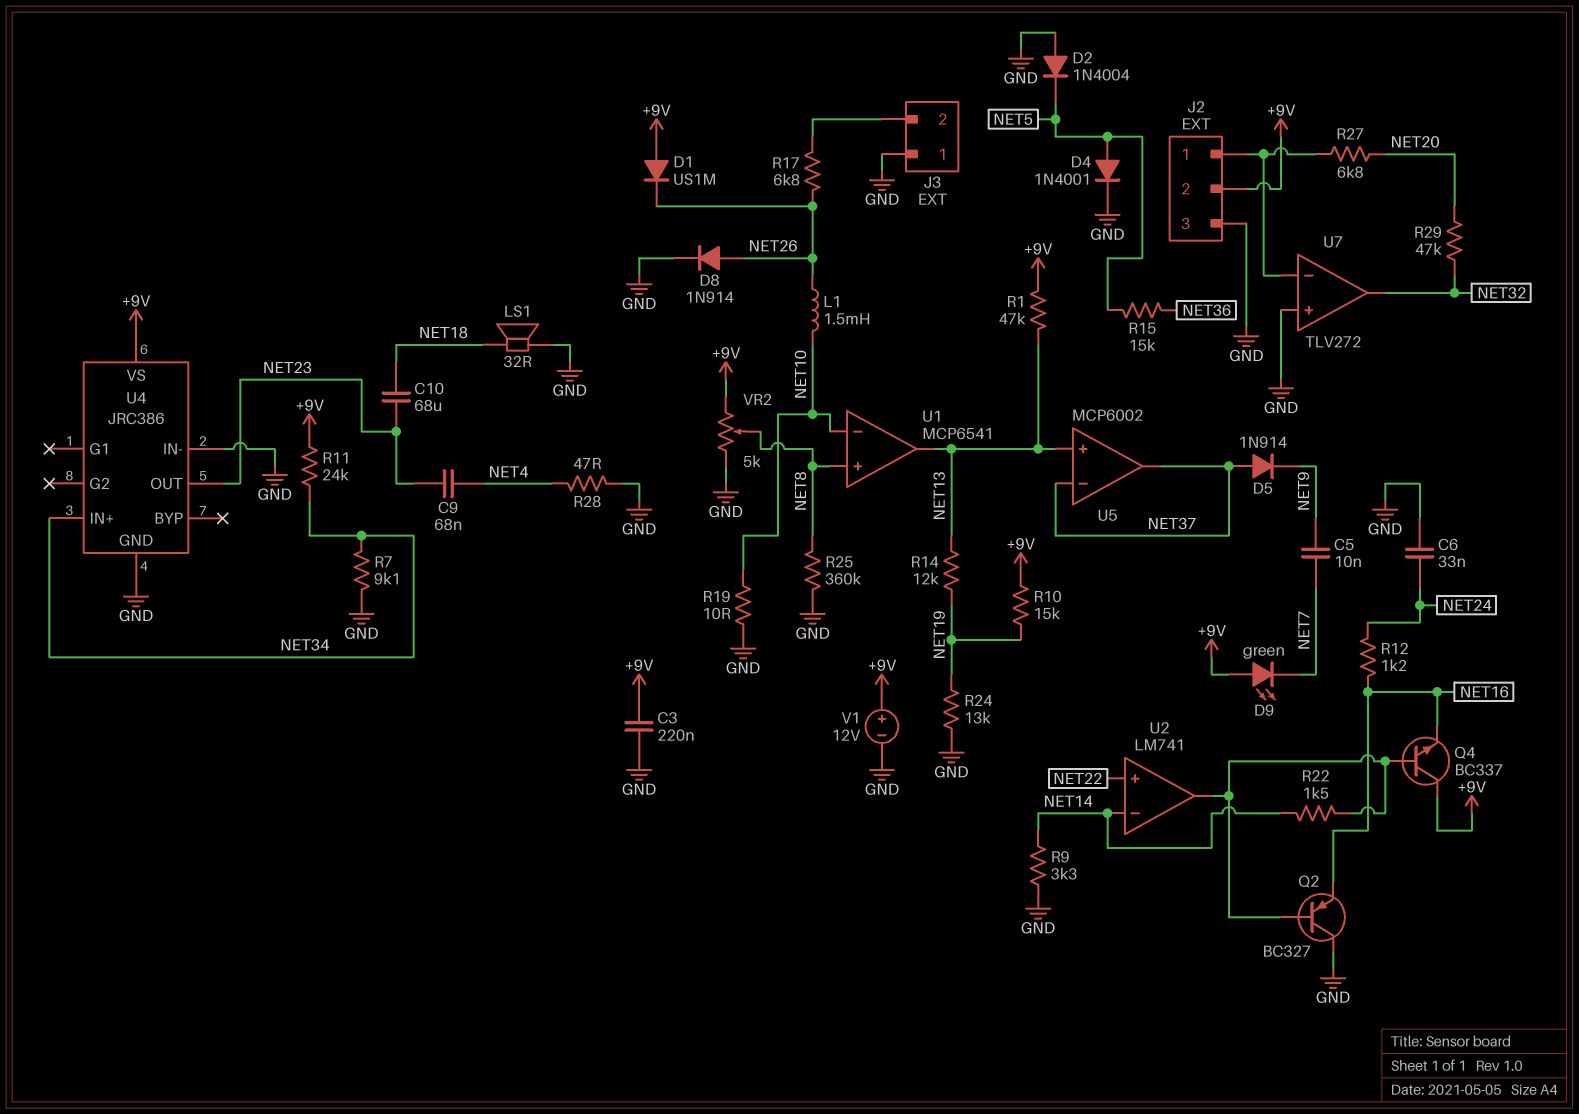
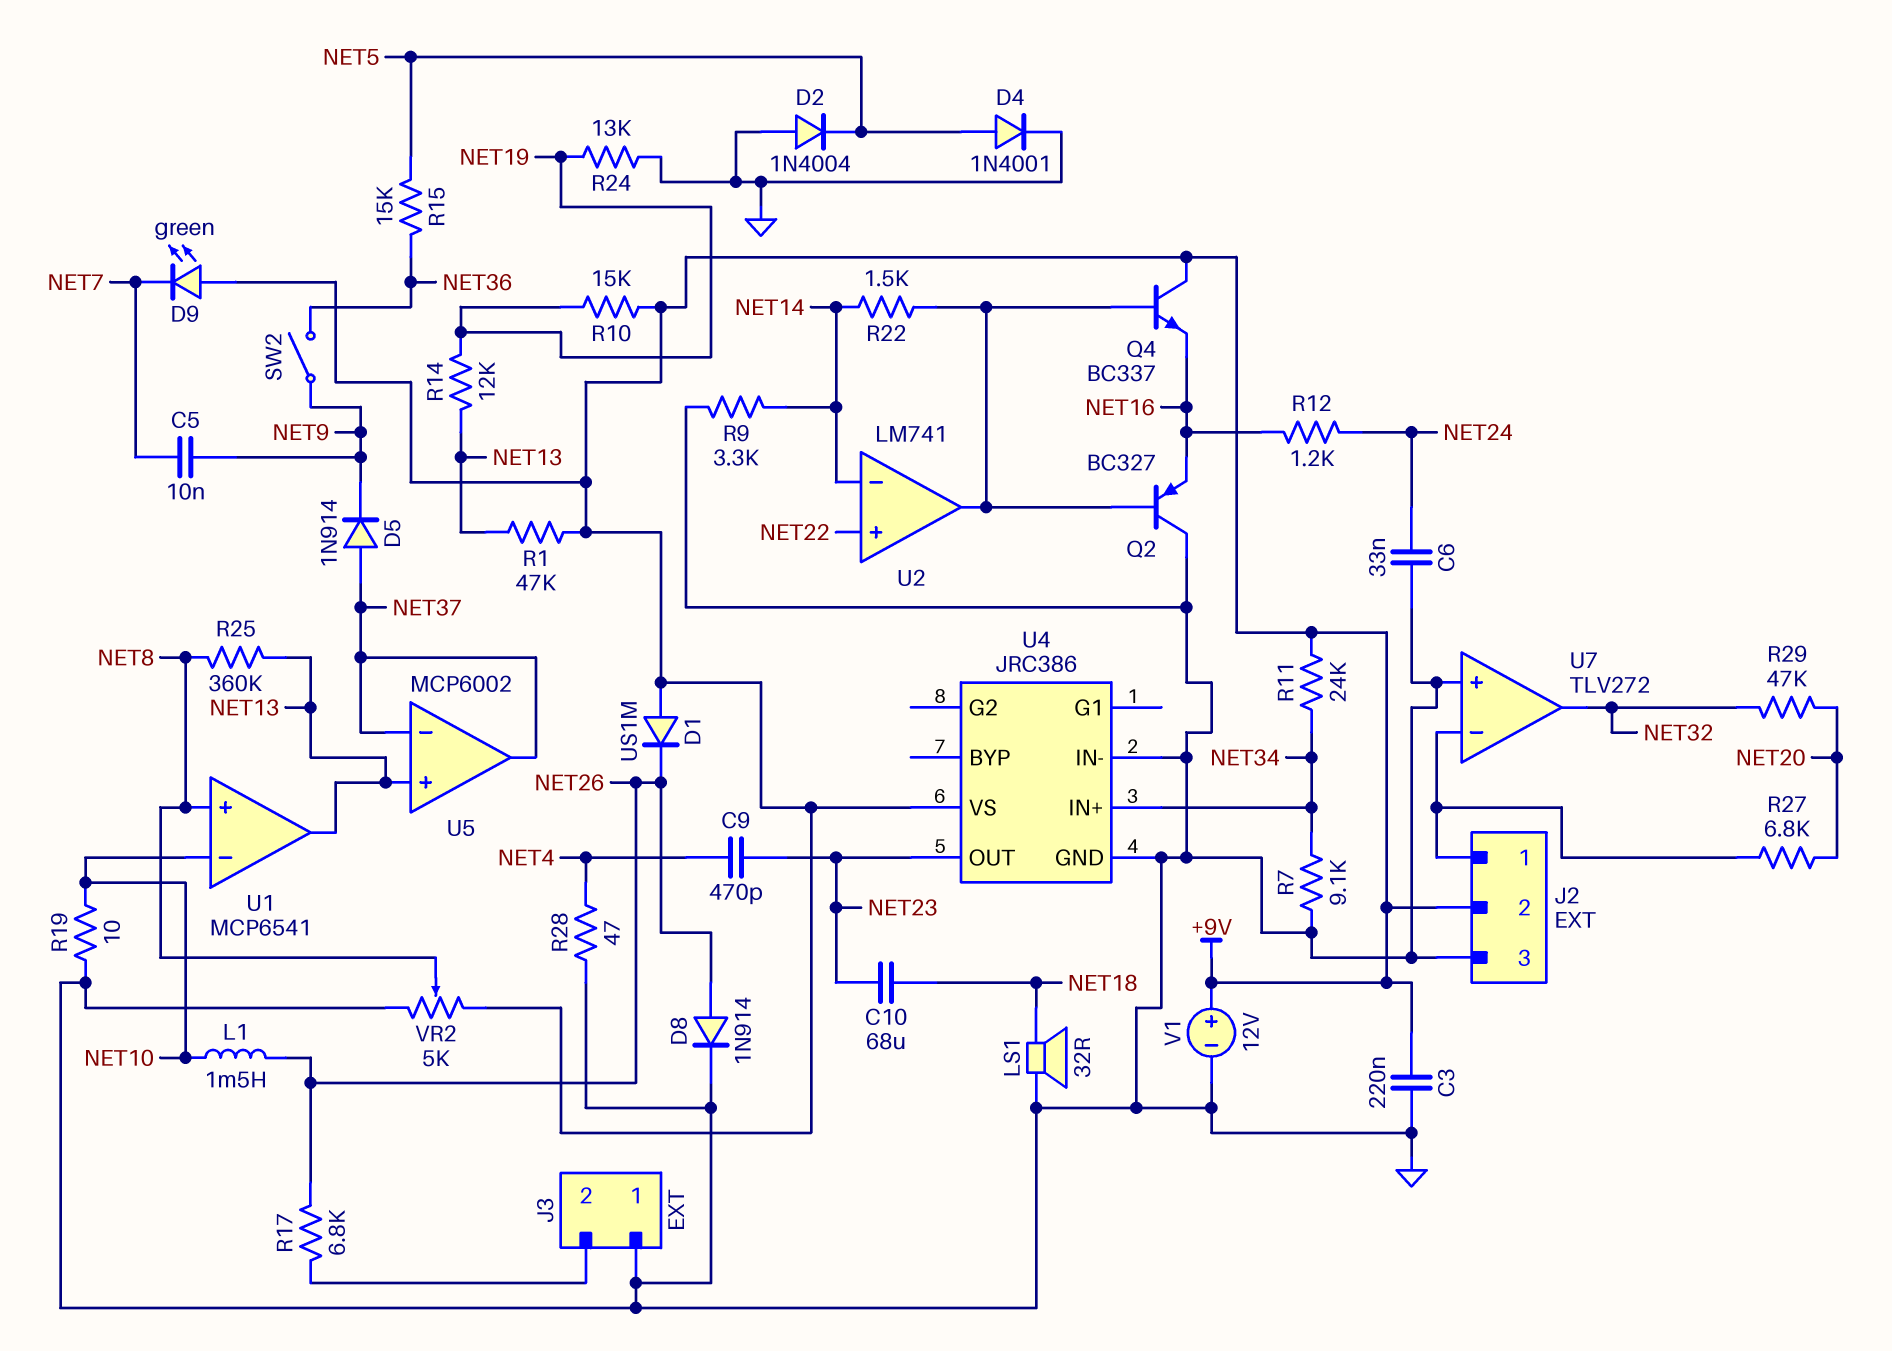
C9: 68nF (NET4, NET23) -> 470pF (NET4, NET23)
R25: 360k (GND, NET8) -> 360k (NET8, NET13)
SW2: none -> switch (NET9, NET36)

